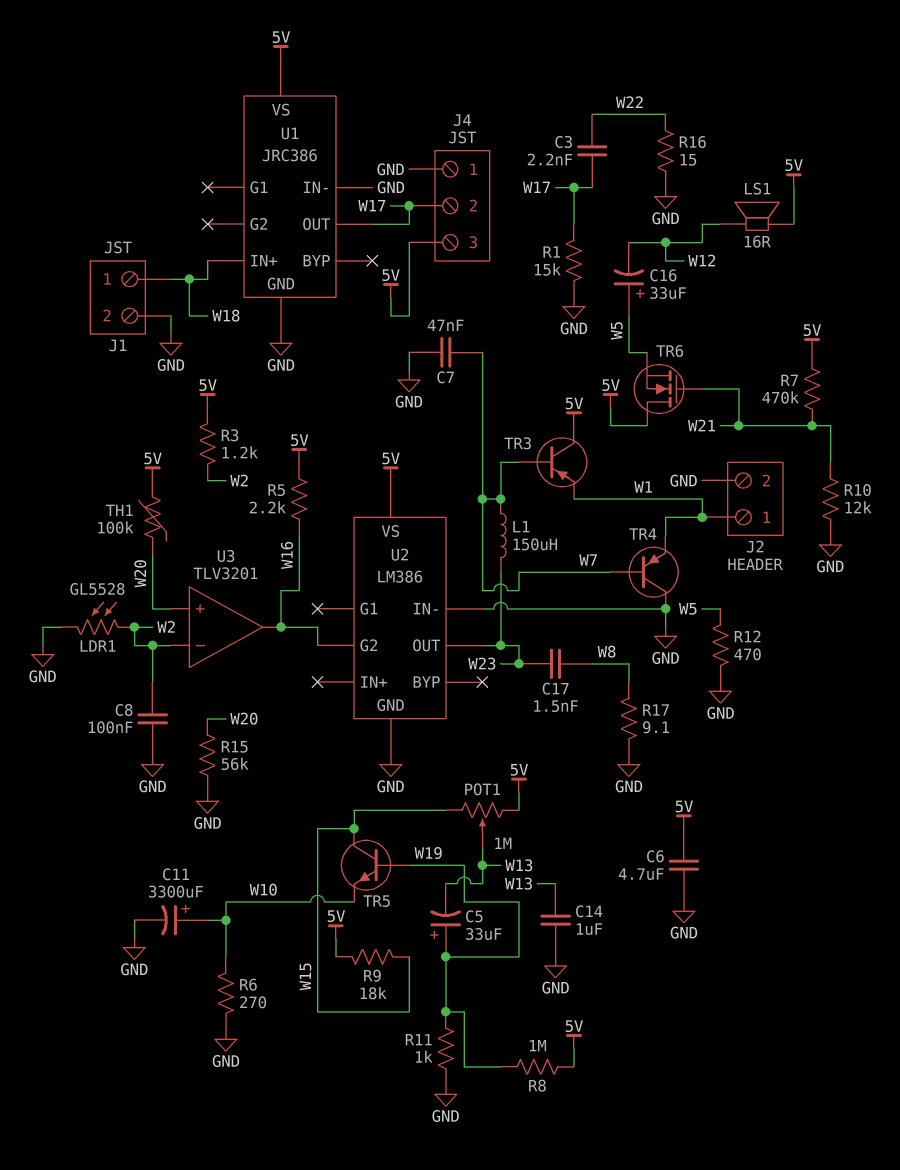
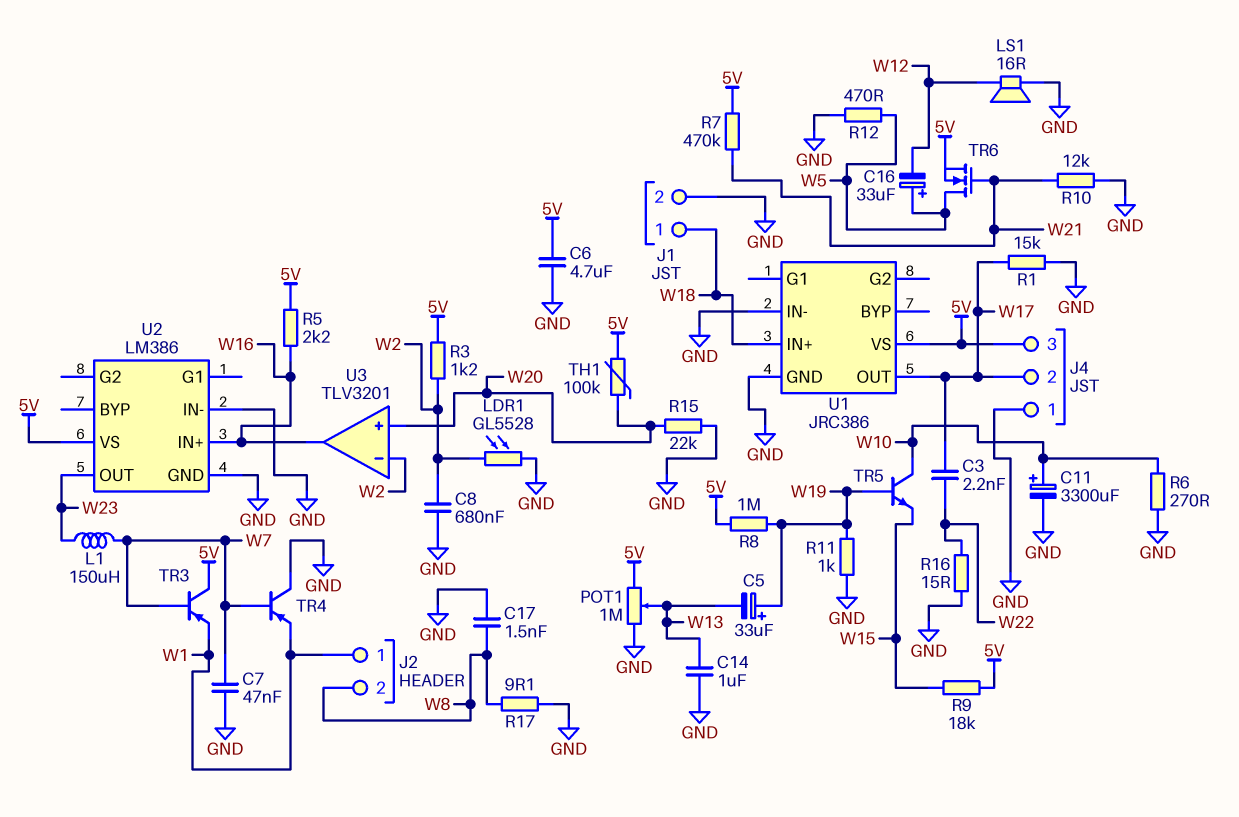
C8: 100nF (GND, W2) -> 680nF (GND, W2)
C17: 1.5nF (W8, W23) -> 1.5nF (GND, W8)
J2 pin 2: GND -> W8
LS1: speaker 16R (5V, W12) -> speaker 16R (GND, W12)
POT1: 1M (5V, W15, wiper W13) -> 1M (5V, GND, wiper W13)
R15: 56k (GND, W20) -> 22k (GND, W20)
TR5: NPN (B W19, C W15, E W10) -> NPN (B W19, C W10, E W15)
TR6: NMOS (G W21, D 5V, S W5) -> NMOS (G W21, D W5, S 5V)
U2 pin G2: W16 -> none
U2 pin IN+: none -> W16

